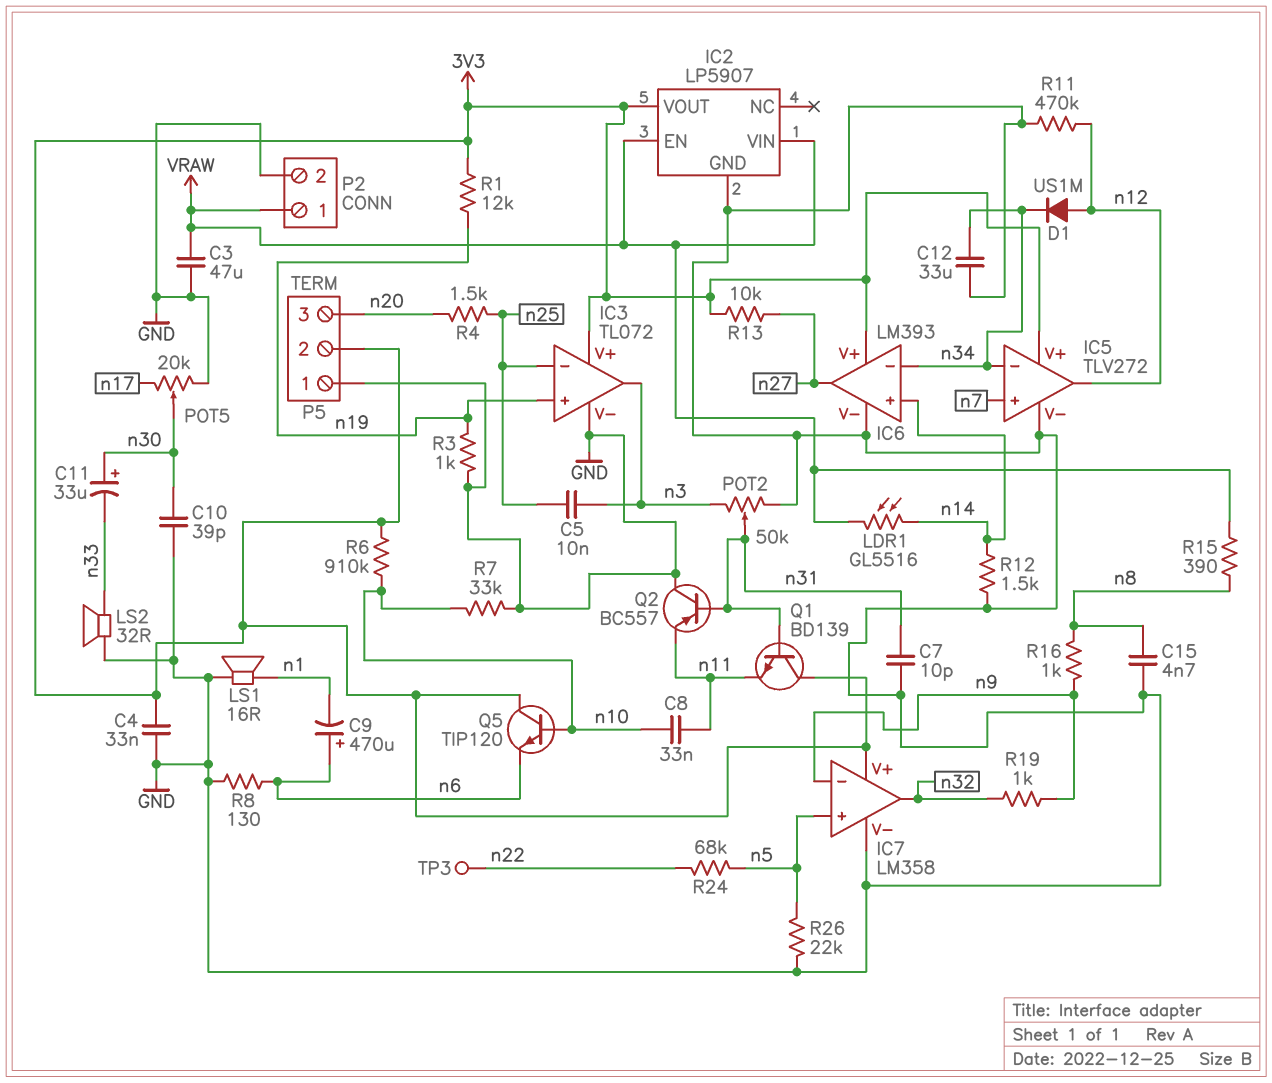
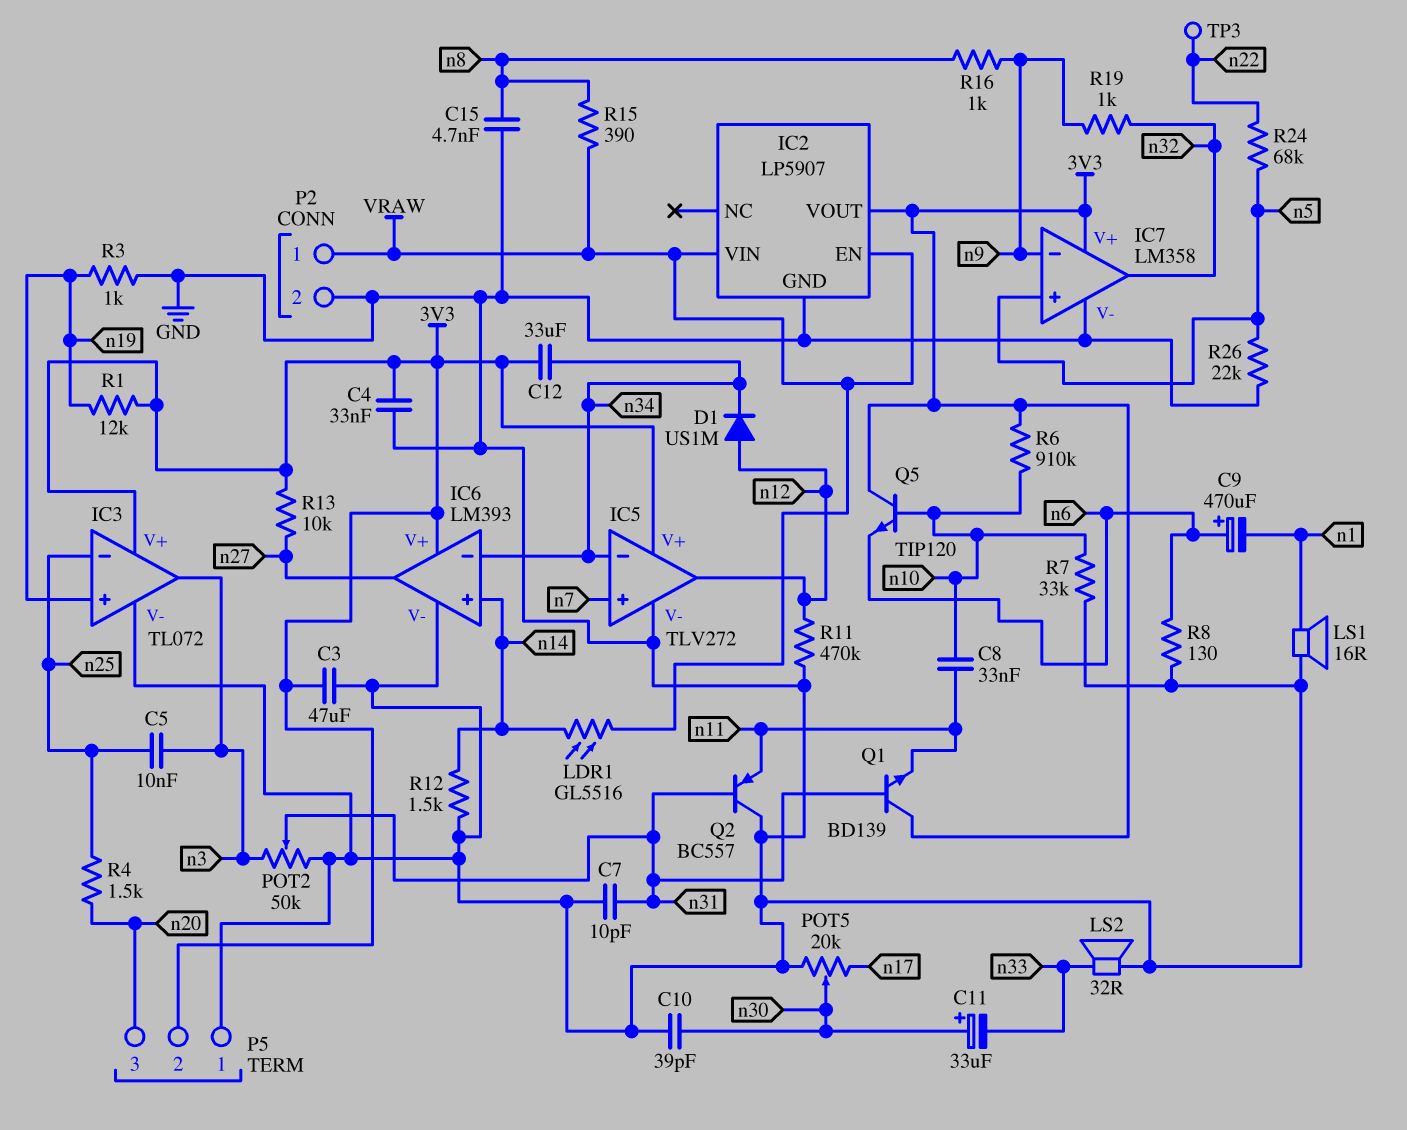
C3: 47uF (GND, VRAW) -> 47uF (3V3, GND)
C12: 33uF (GND, n34) -> 33uF (3V3, n34)

